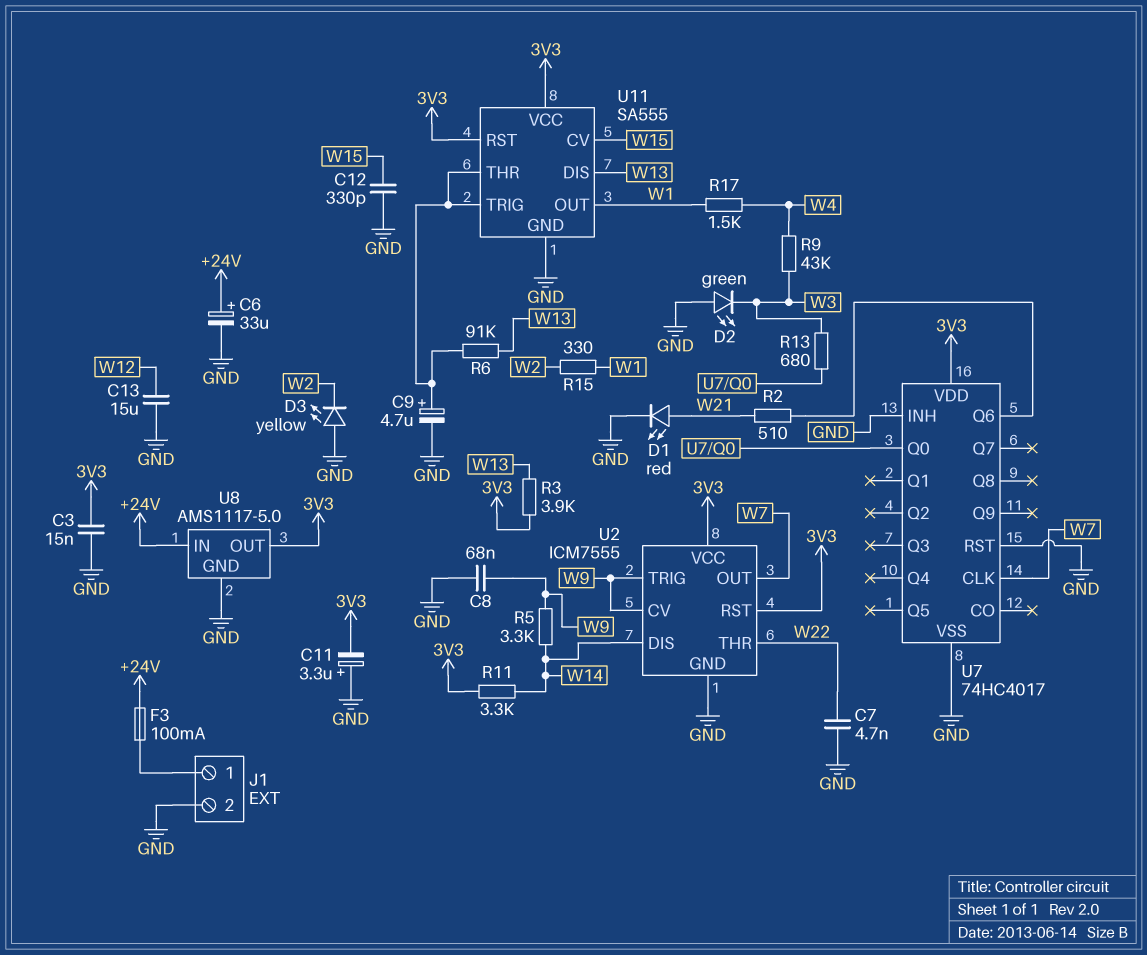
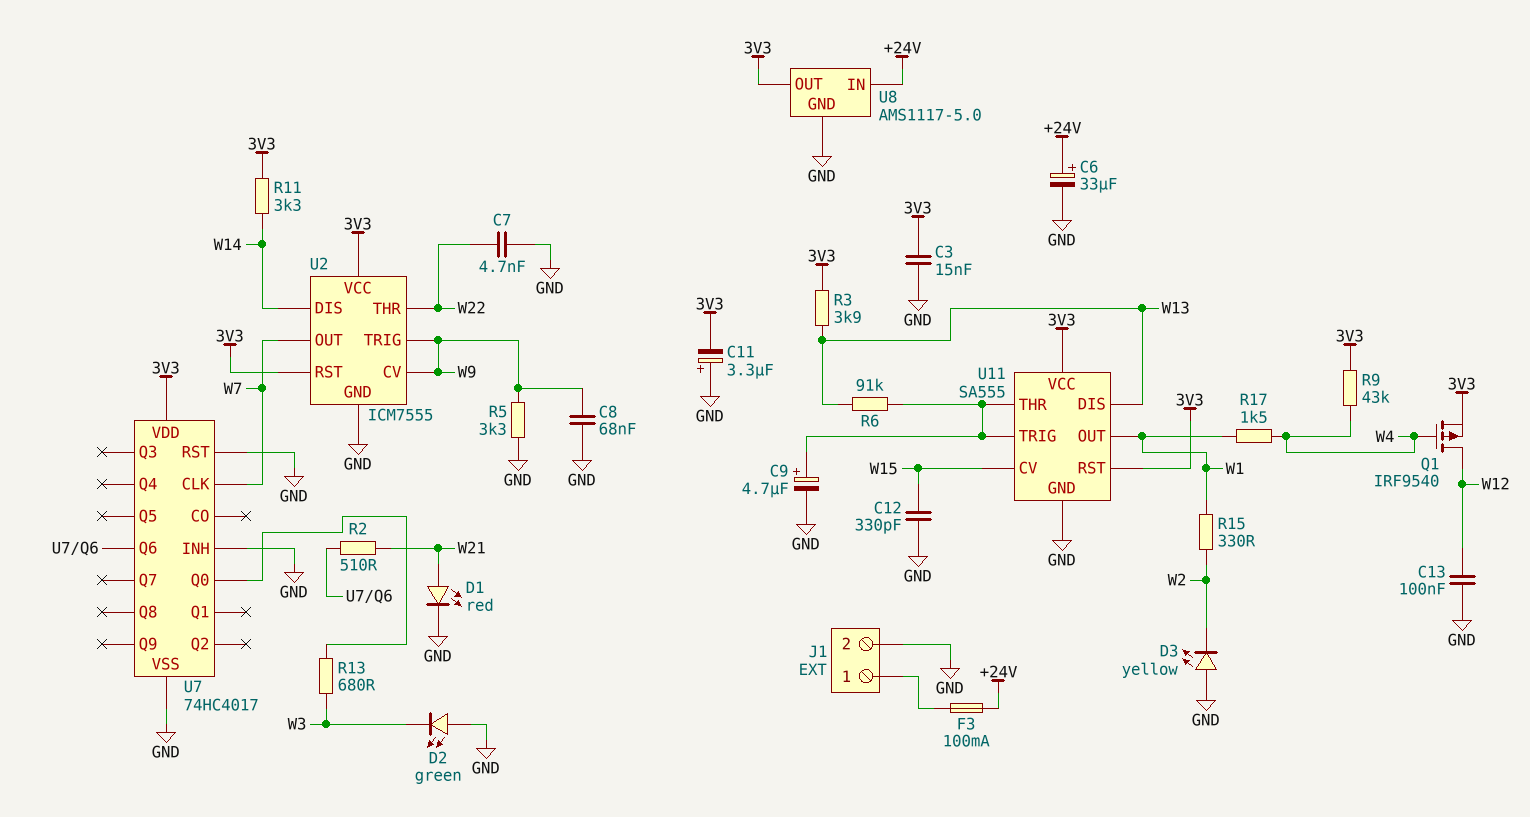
C13: 15uF (GND, W12) -> 100nF (GND, W12)
Q1: none -> PMOS IRF9540 (G W4, D W12, S 3V3)
R5: 3.3k (W9, W14) -> 3.3k (GND, W9)
R9: 43k (W3, W4) -> 43k (3V3, W4)

